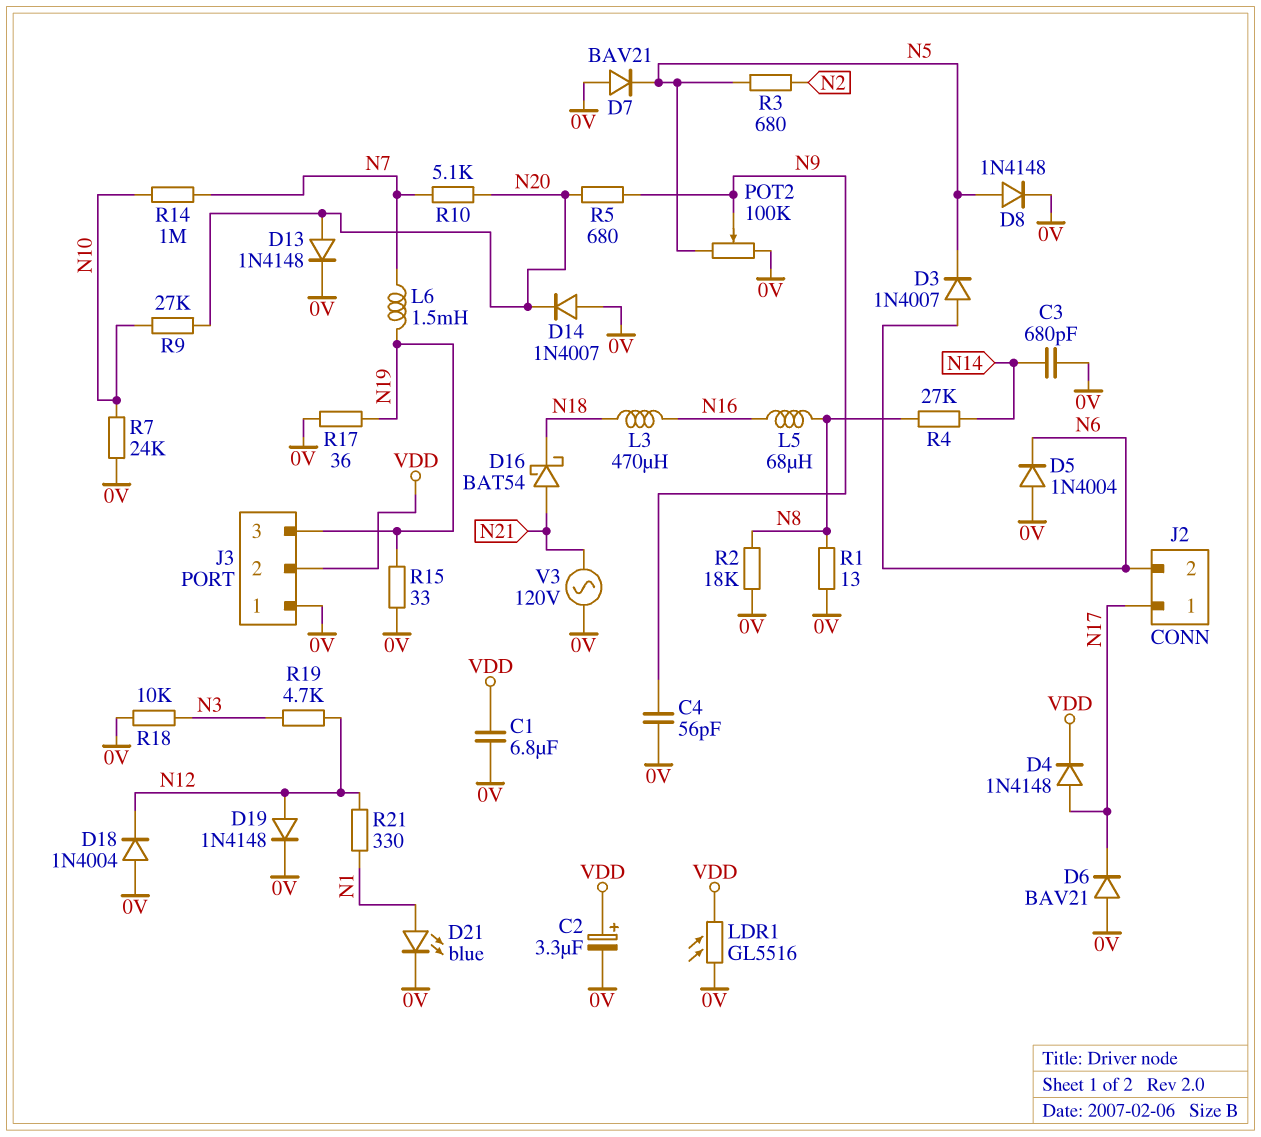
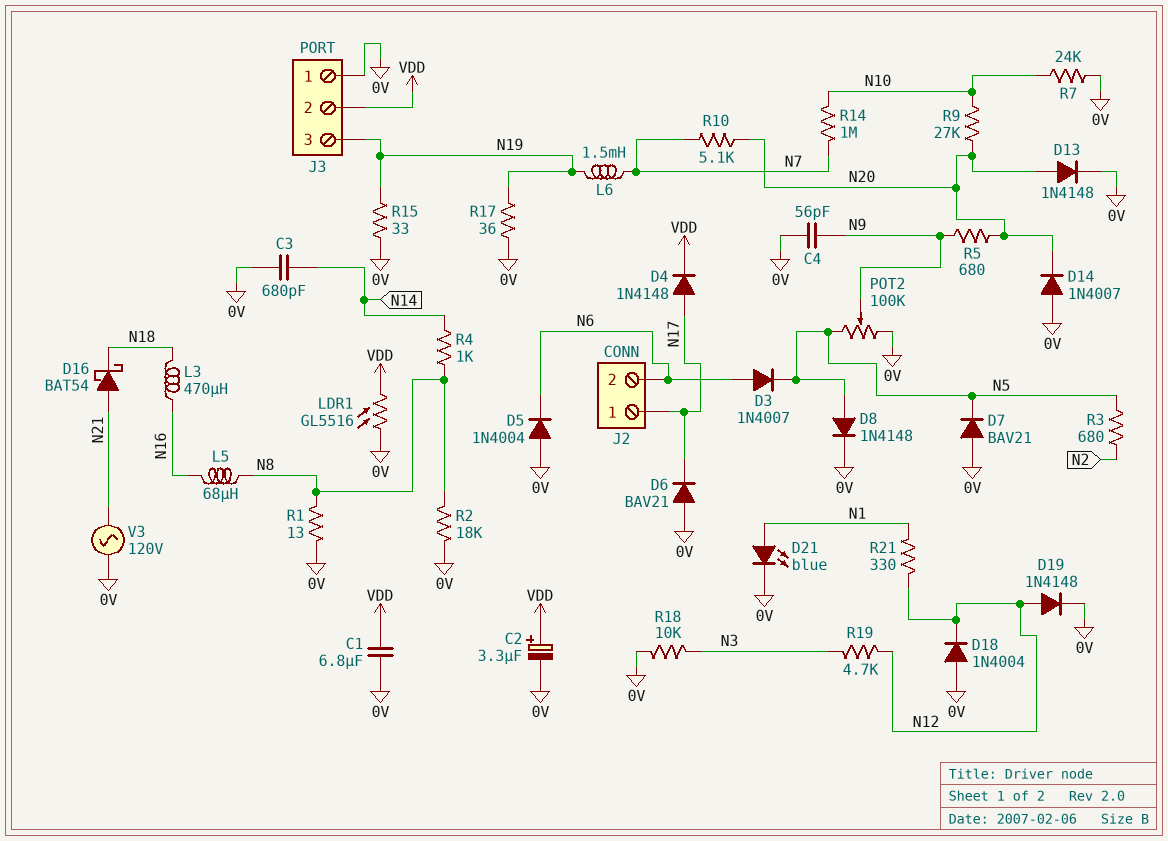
R4: 27k (N8, N14) -> 1k (N8, N14)

